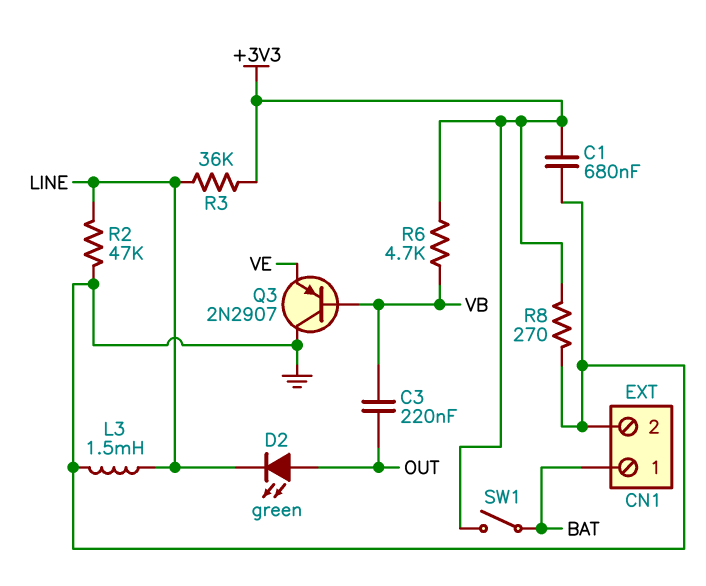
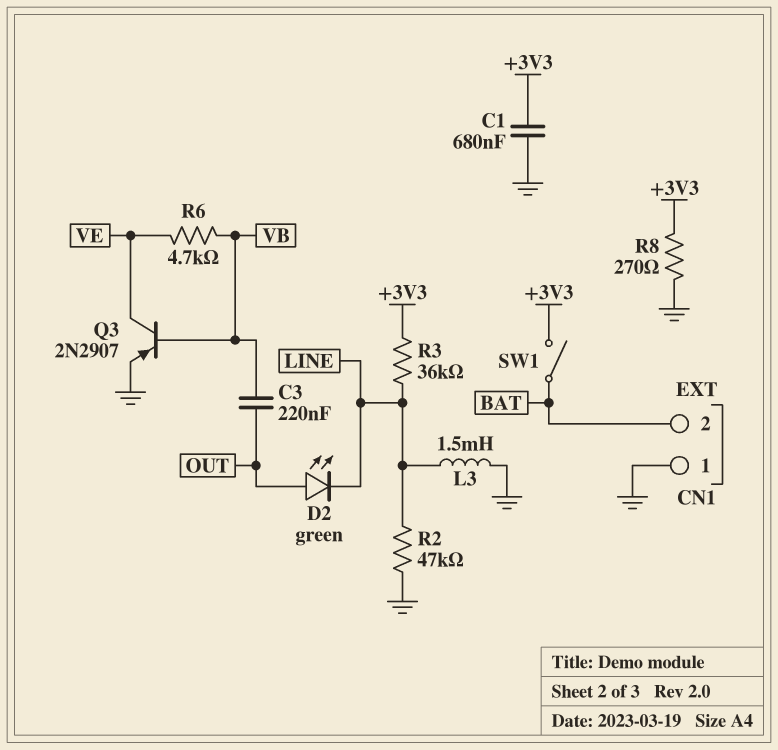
CN1 pin 1: BAT -> GND
CN1 pin 2: GND -> BAT
Q3: PNP 2N2907 (B VB, C GND, E VE) -> PNP 2N2907 (B VB, C VE, E GND)
R6: 4.7k (+3V3, VB) -> 4.7k (VB, VE)

